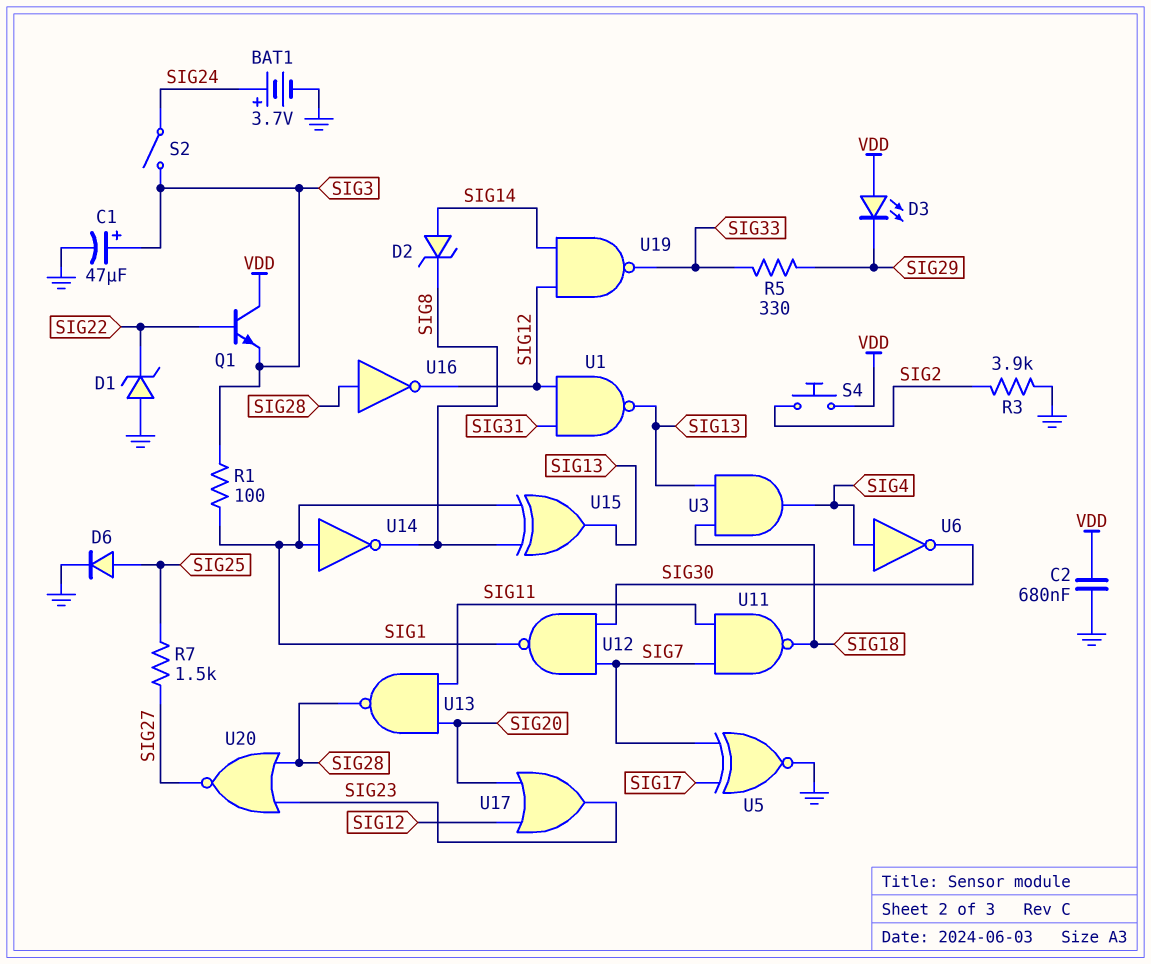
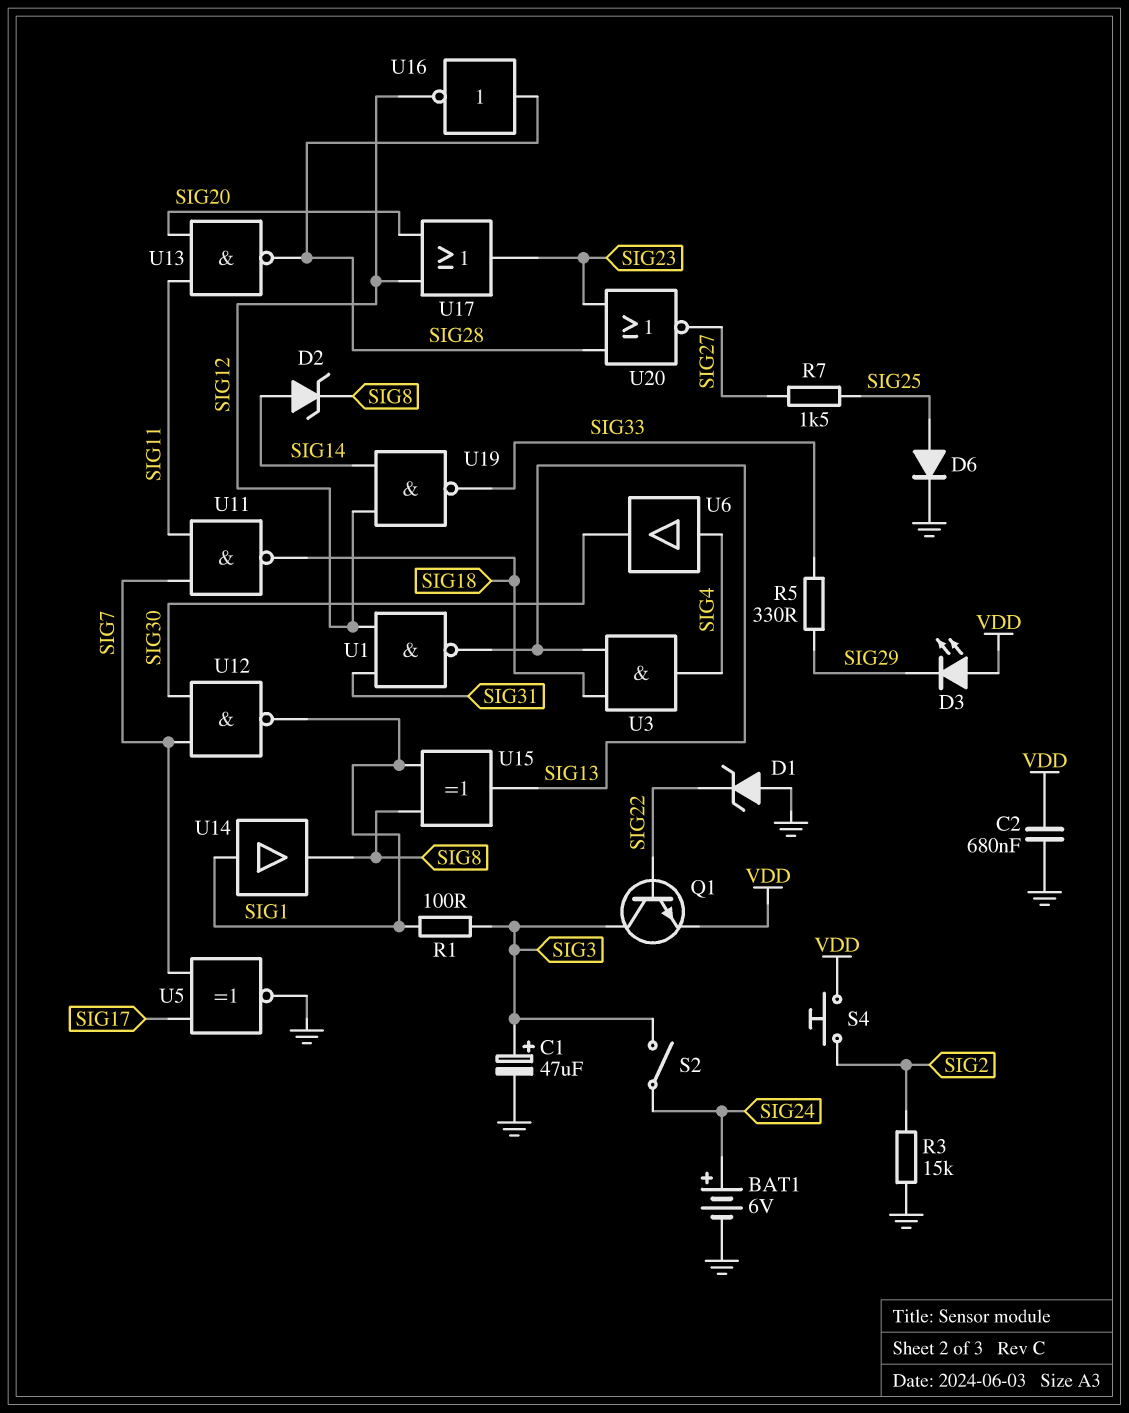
BAT1: 3.7V (plus SIG24, minus GND) -> 6V (plus SIG24, minus GND)
Q1: NPN (B SIG22, C VDD, E SIG3) -> NPN (B SIG22, C SIG3, E VDD)
R3: 3.9k (GND, SIG2) -> 15k (GND, SIG2)
U6: NOT (in SIG4, out SIG30) -> buffer (in SIG4, out SIG30)
U14: NOT (in SIG1, out SIG8) -> buffer (in SIG1, out SIG8)

